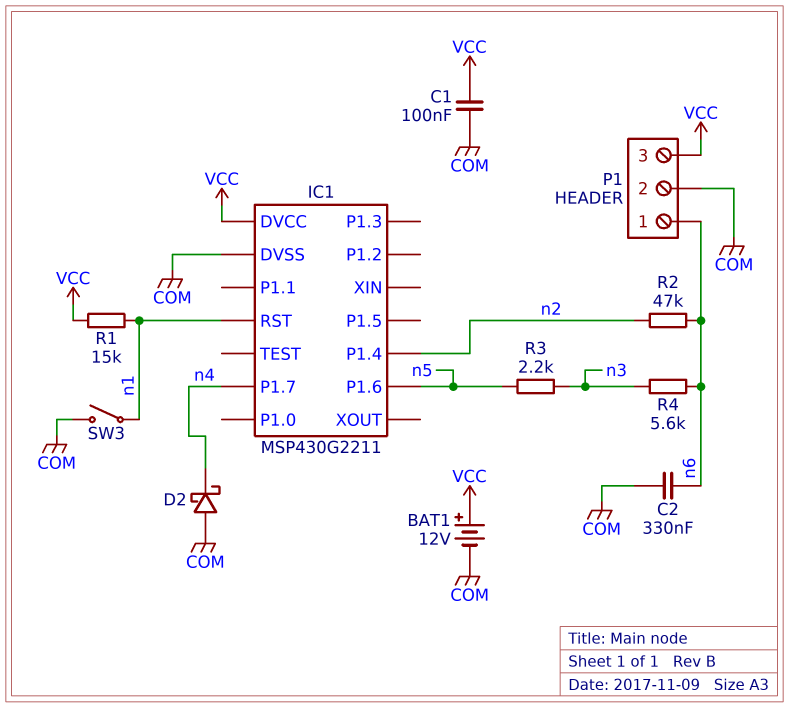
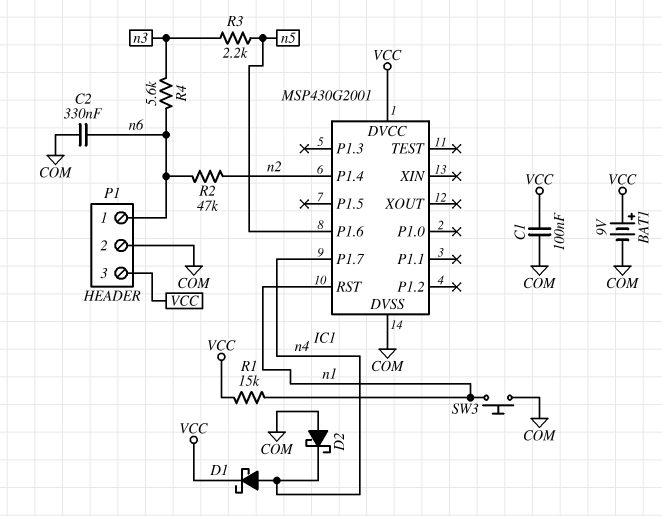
BAT1: 12V (plus VCC, minus COM) -> 9V (plus VCC, minus COM)
D1: none -> schottky (A n4, K VCC)
IC1: MSP430G2211 -> MSP430G2001
SW3: switch (COM, n1) -> button (COM, n1)

